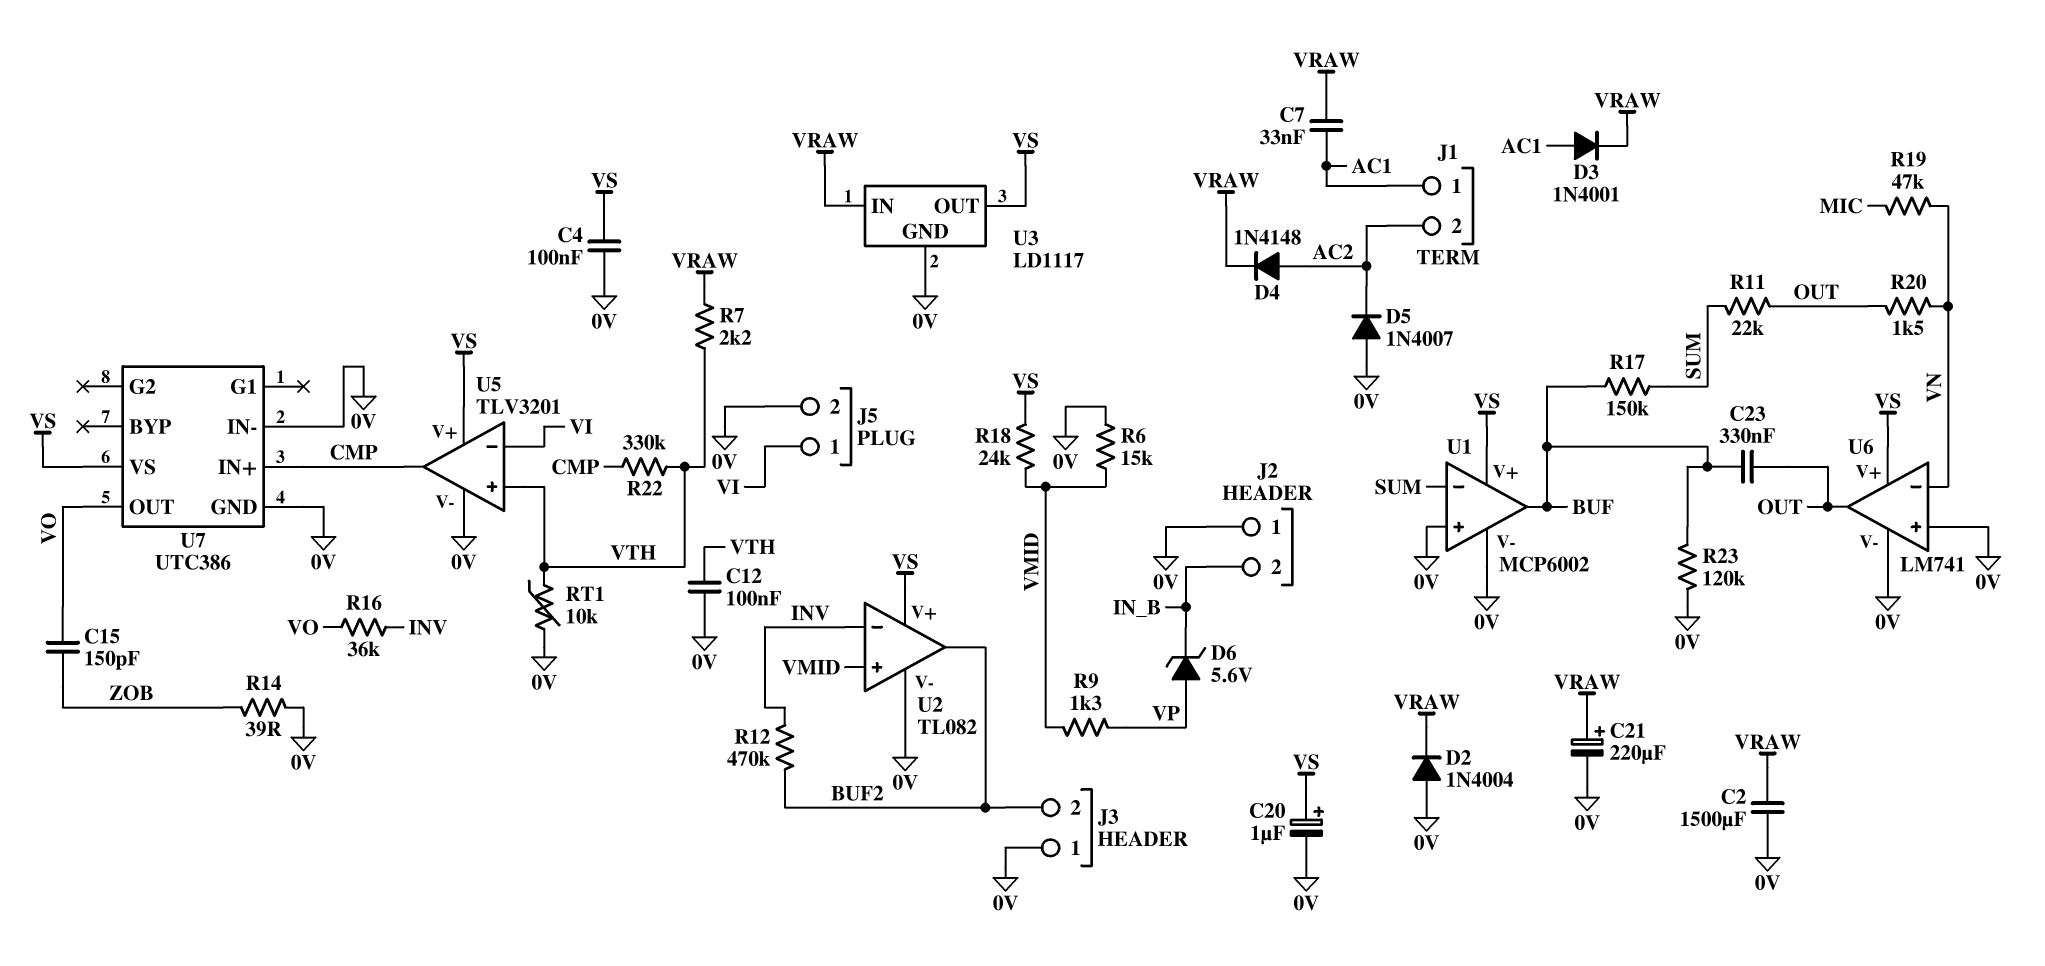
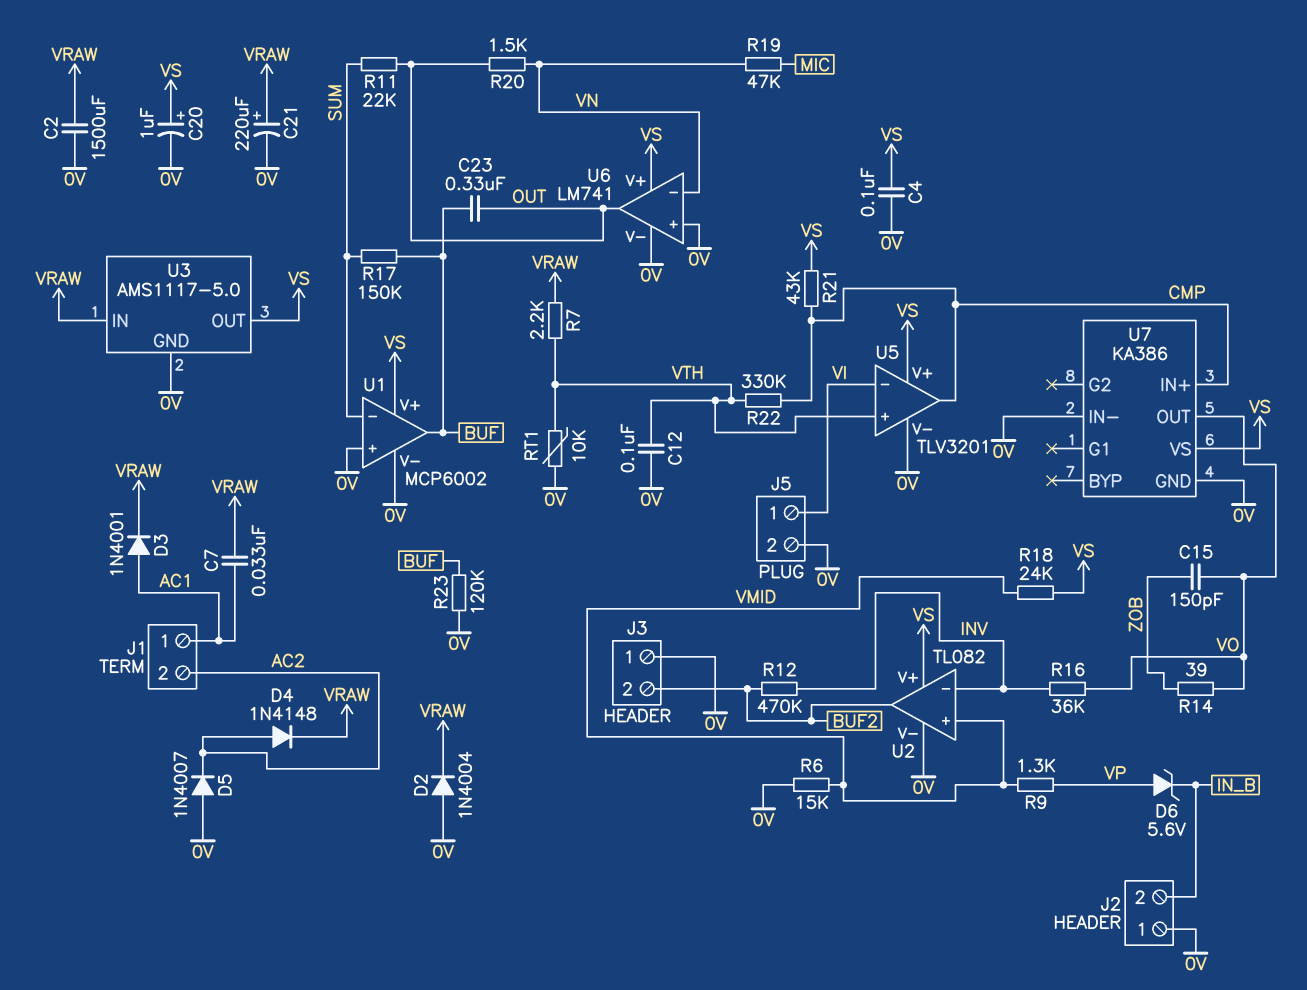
R14: 39 (0V, ZOB) -> 39 (VO, ZOB)
R21: none -> 43k (CMP, VS)
U3: LD1117 -> AMS1117-5.0
U7: UTC386 -> KA386

